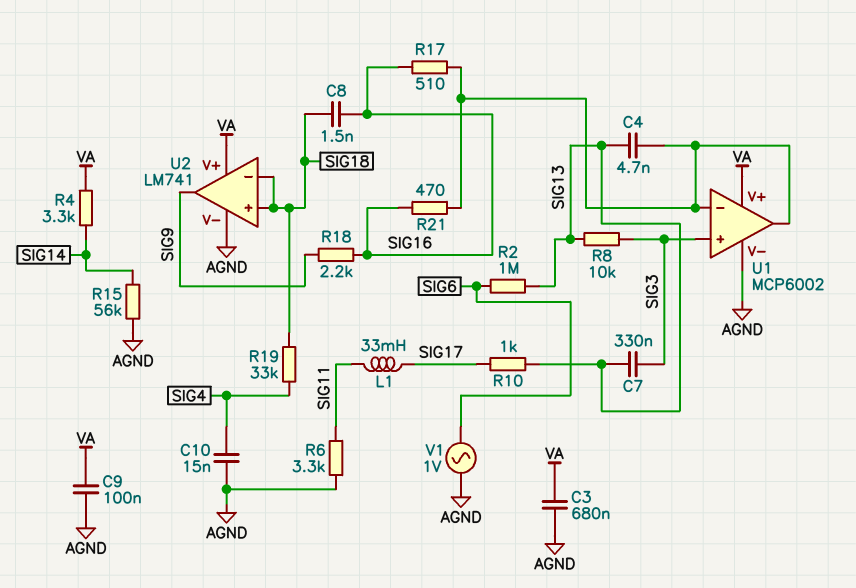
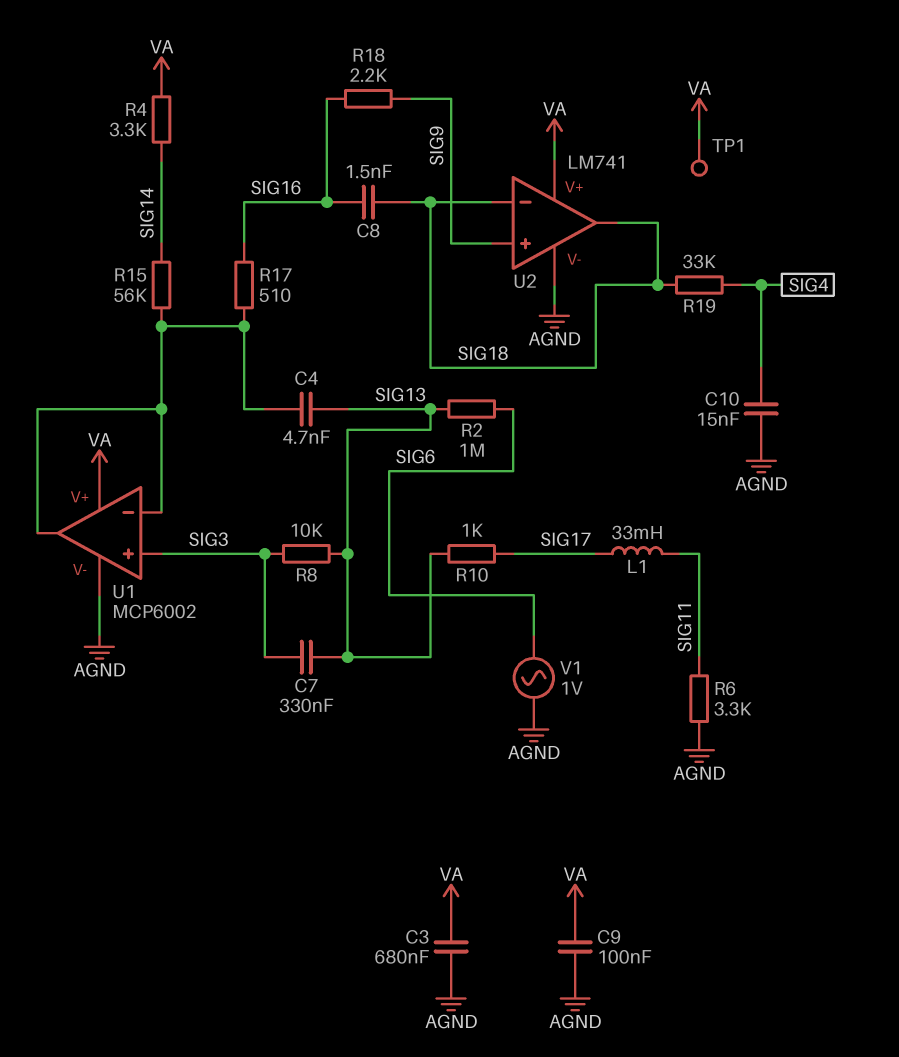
R15: 56k (AGND, SIG14) -> 56k (SIG14, U1/in-)
R21: 470 (SIG16, U1/in-) -> none
TP1: none -> test point (VA)
U2 pin in+: SIG18 -> SIG9
U2 pin out: SIG9 -> SIG18

